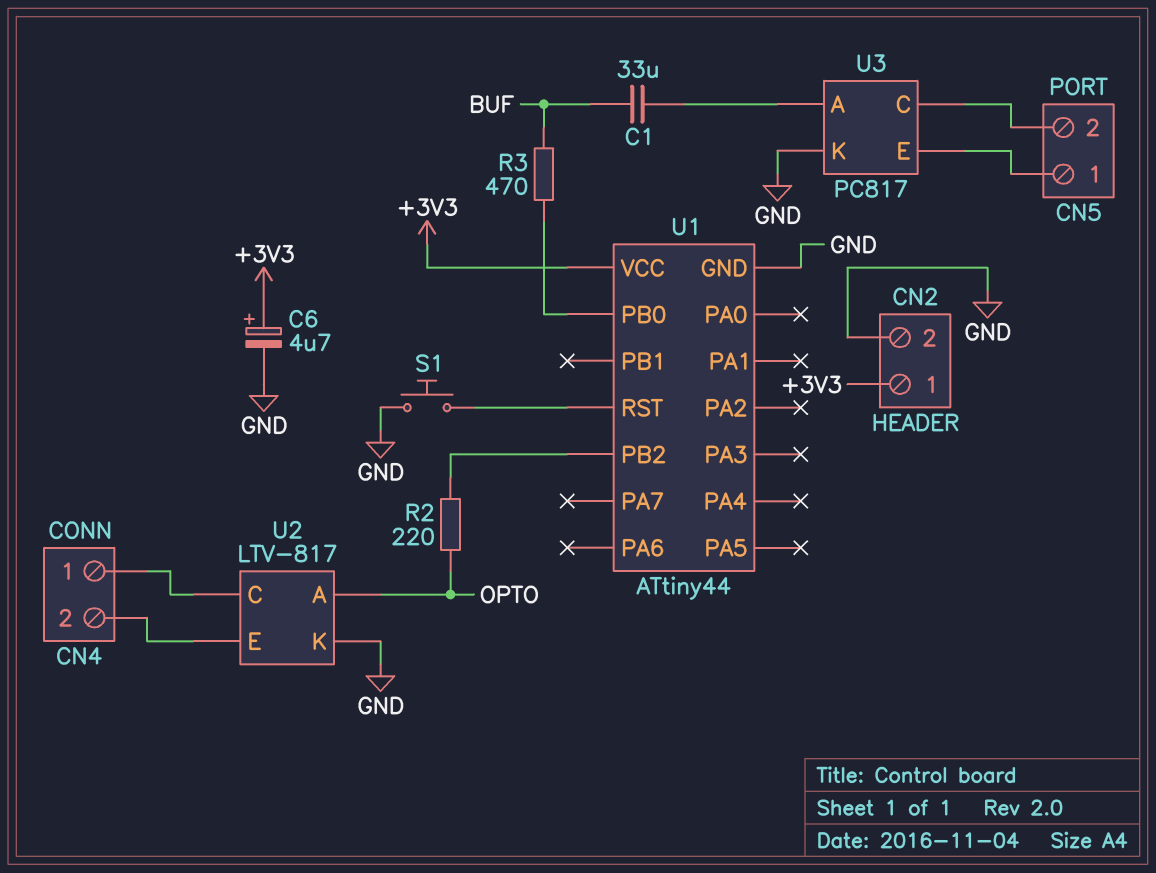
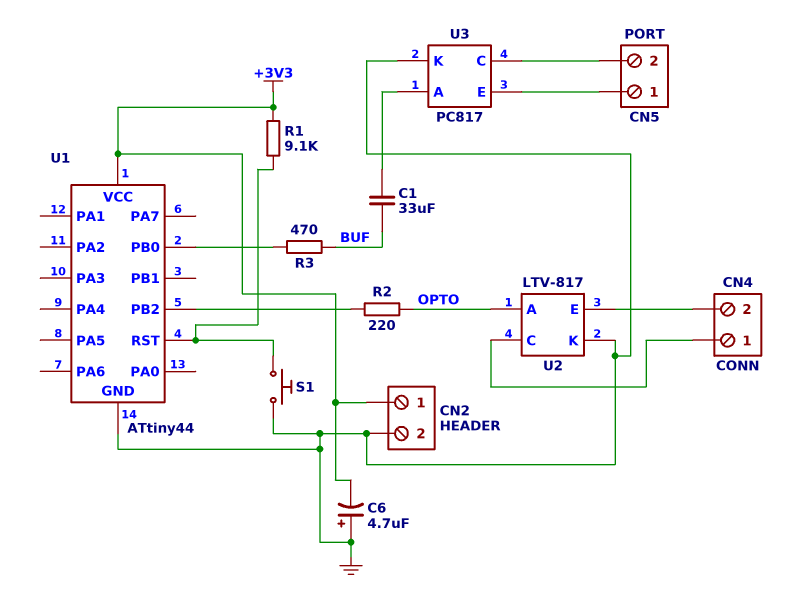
C6: 4.7uF (plus +3V3, minus GND) -> 4.7uF (plus GND, minus +3V3)
R1: none -> 9.1k (+3V3, U1/RST)

